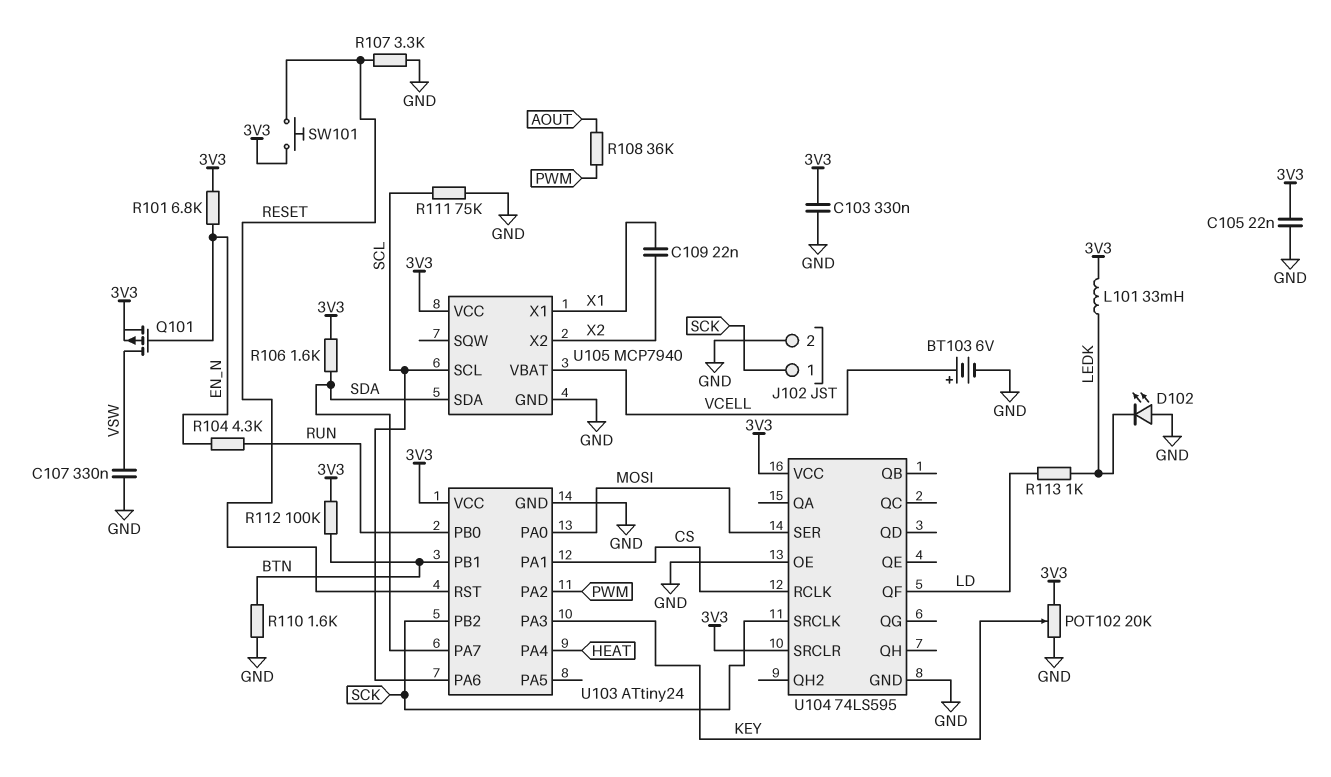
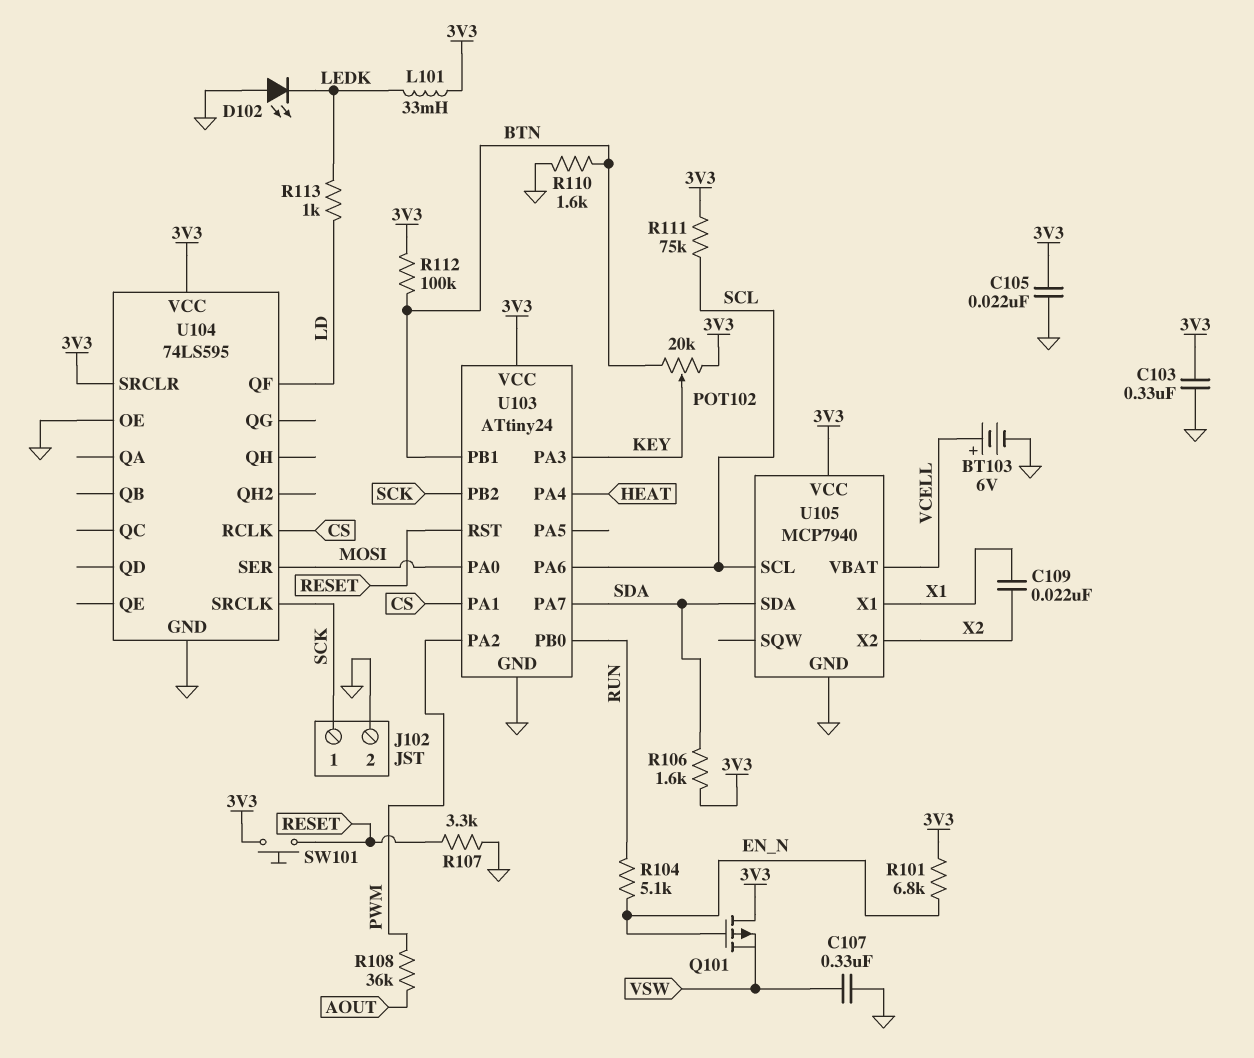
POT102: 20k (3V3, GND, wiper KEY) -> 20k (3V3, BTN, wiper KEY)
Q101: PMOS (G EN_N, D VSW, S 3V3) -> PMOS (G EN_N, D 3V3, S VSW)
R104: 4.3k (EN_N, RUN) -> 5.1k (EN_N, RUN)
R111: 75k (GND, SCL) -> 75k (3V3, SCL)

